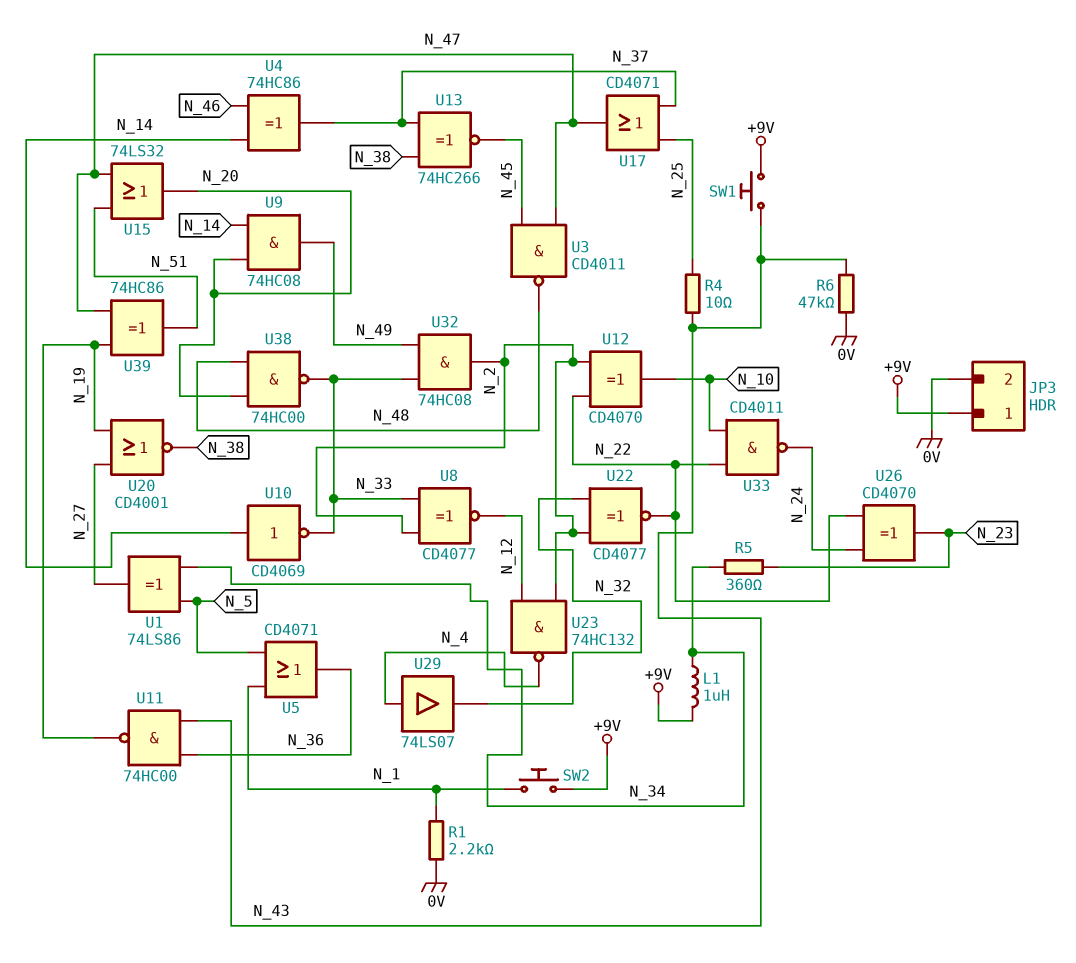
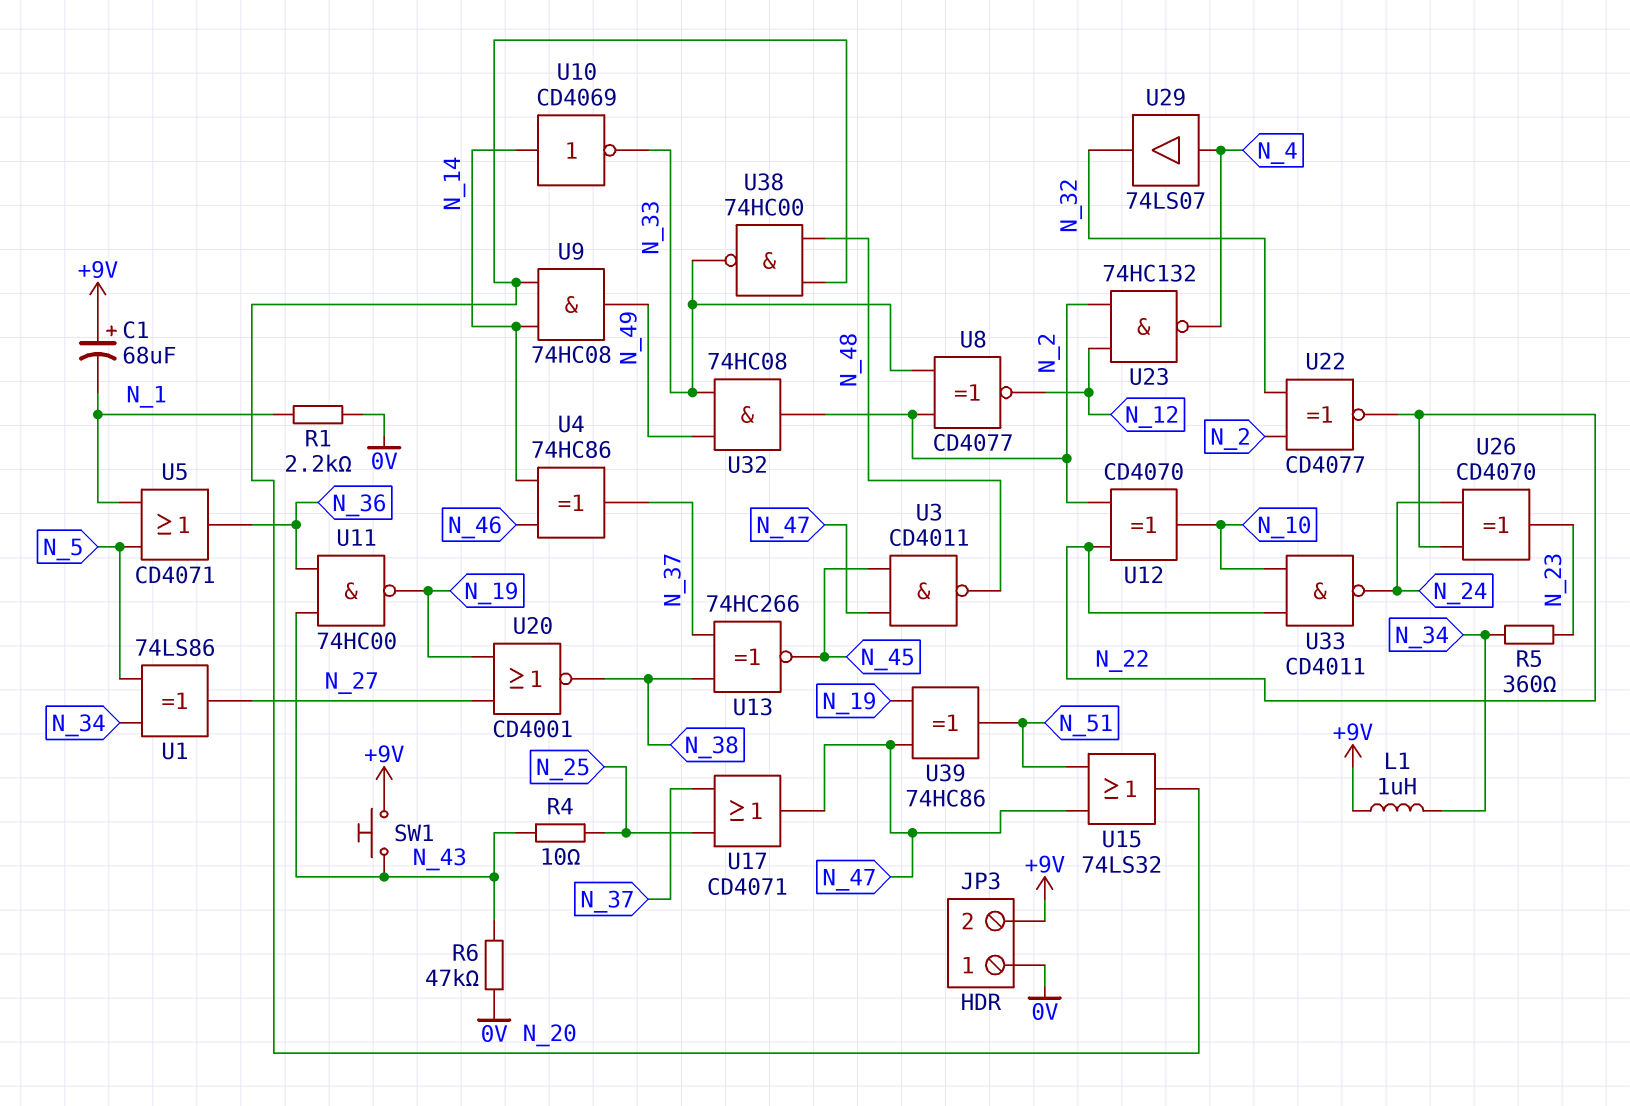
C1: none -> 68uF (plus +9V, minus N_1)
JP3 pin 1: +9V -> 0V
JP3 pin 2: 0V -> +9V
SW2: button (+9V, N_1) -> none

